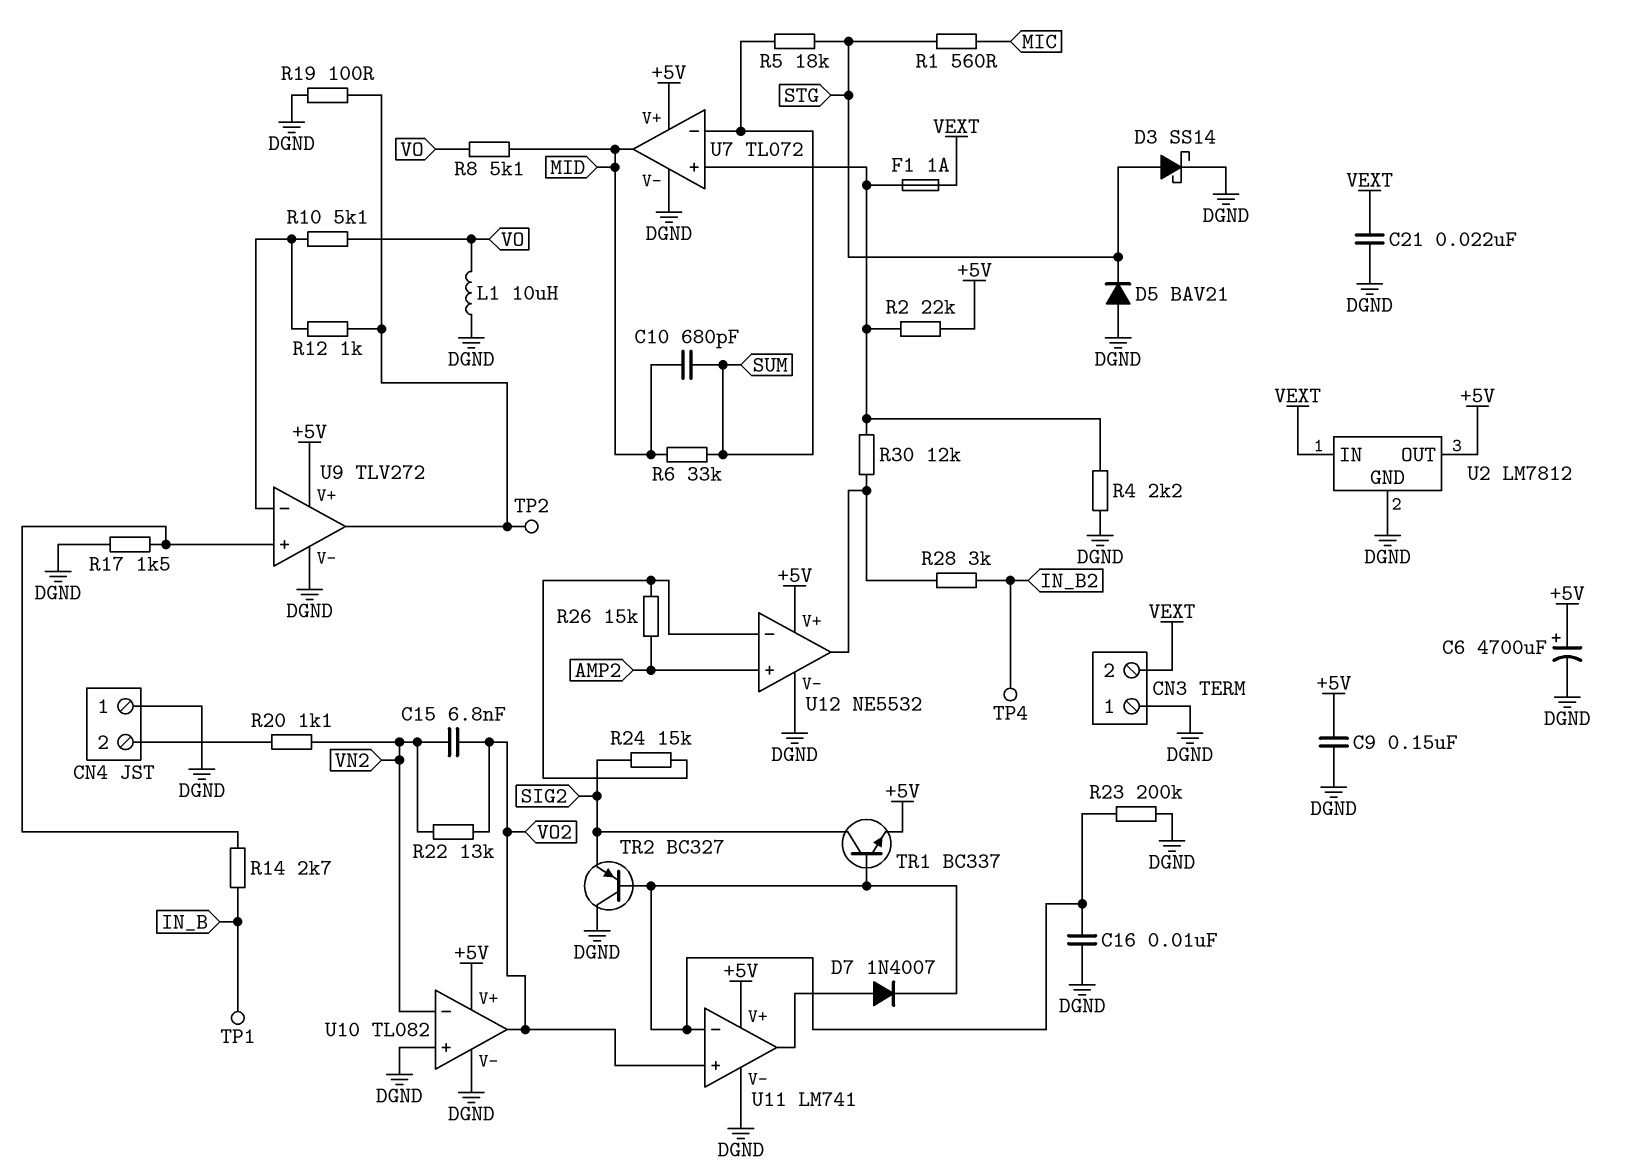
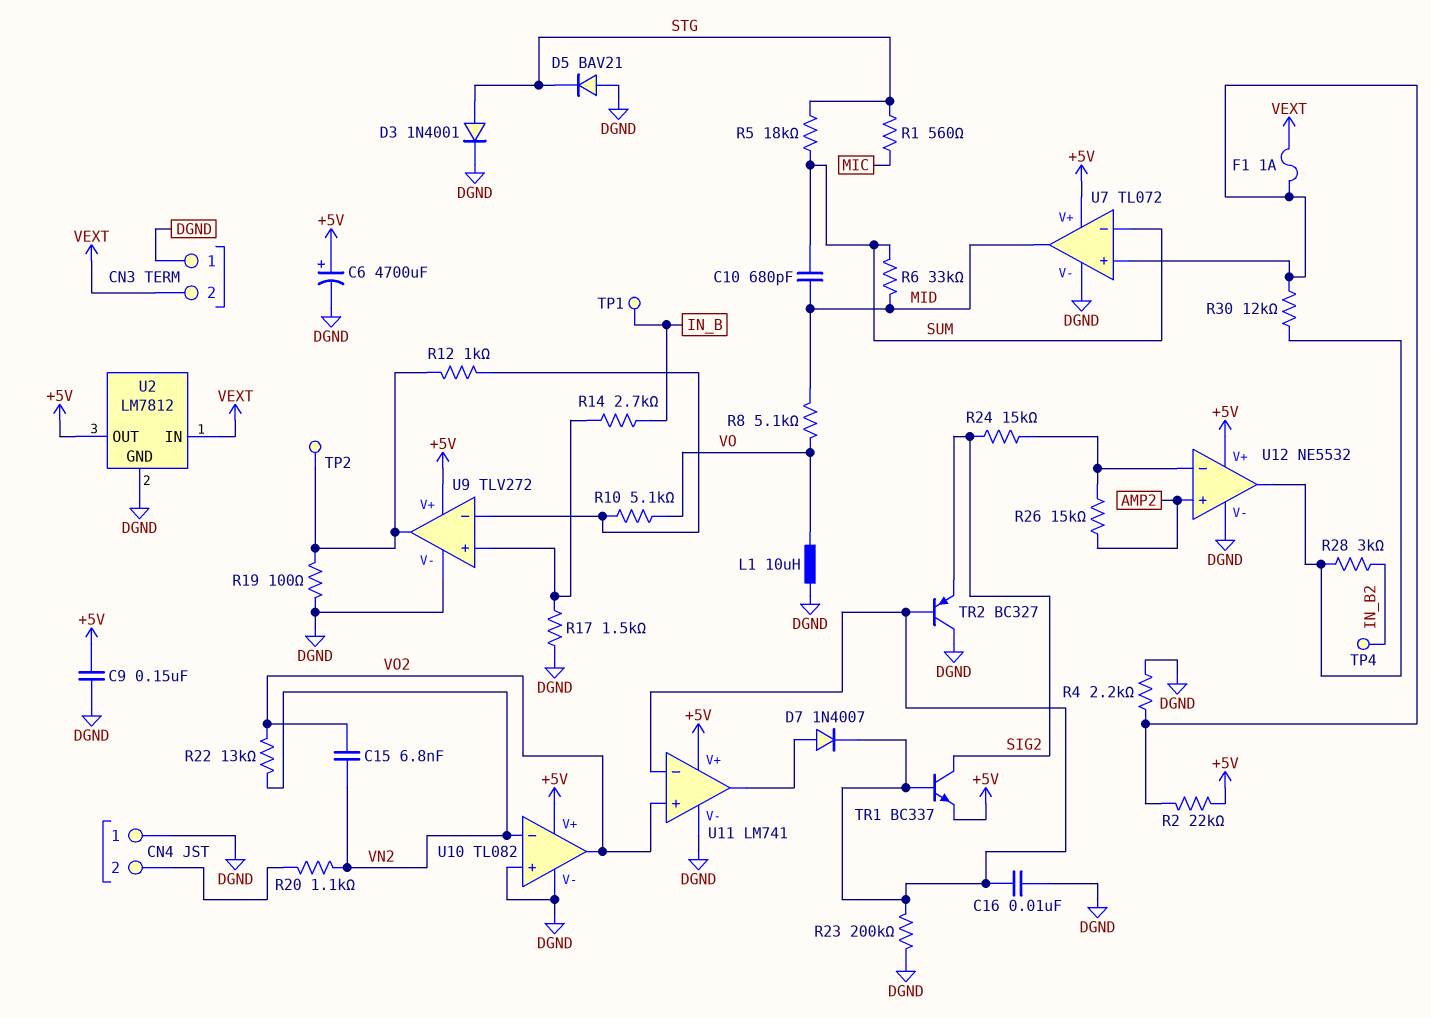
C21: 22nF (DGND, VEXT) -> none
D3: schottky SS14 (A STG, K DGND) -> diode 1N4001 (A STG, K DGND)

